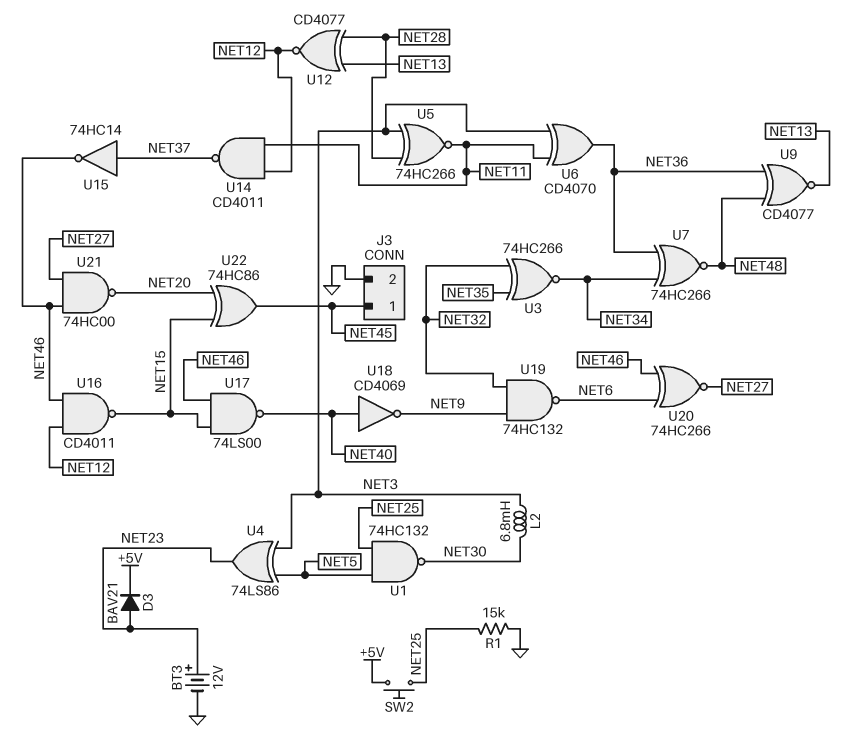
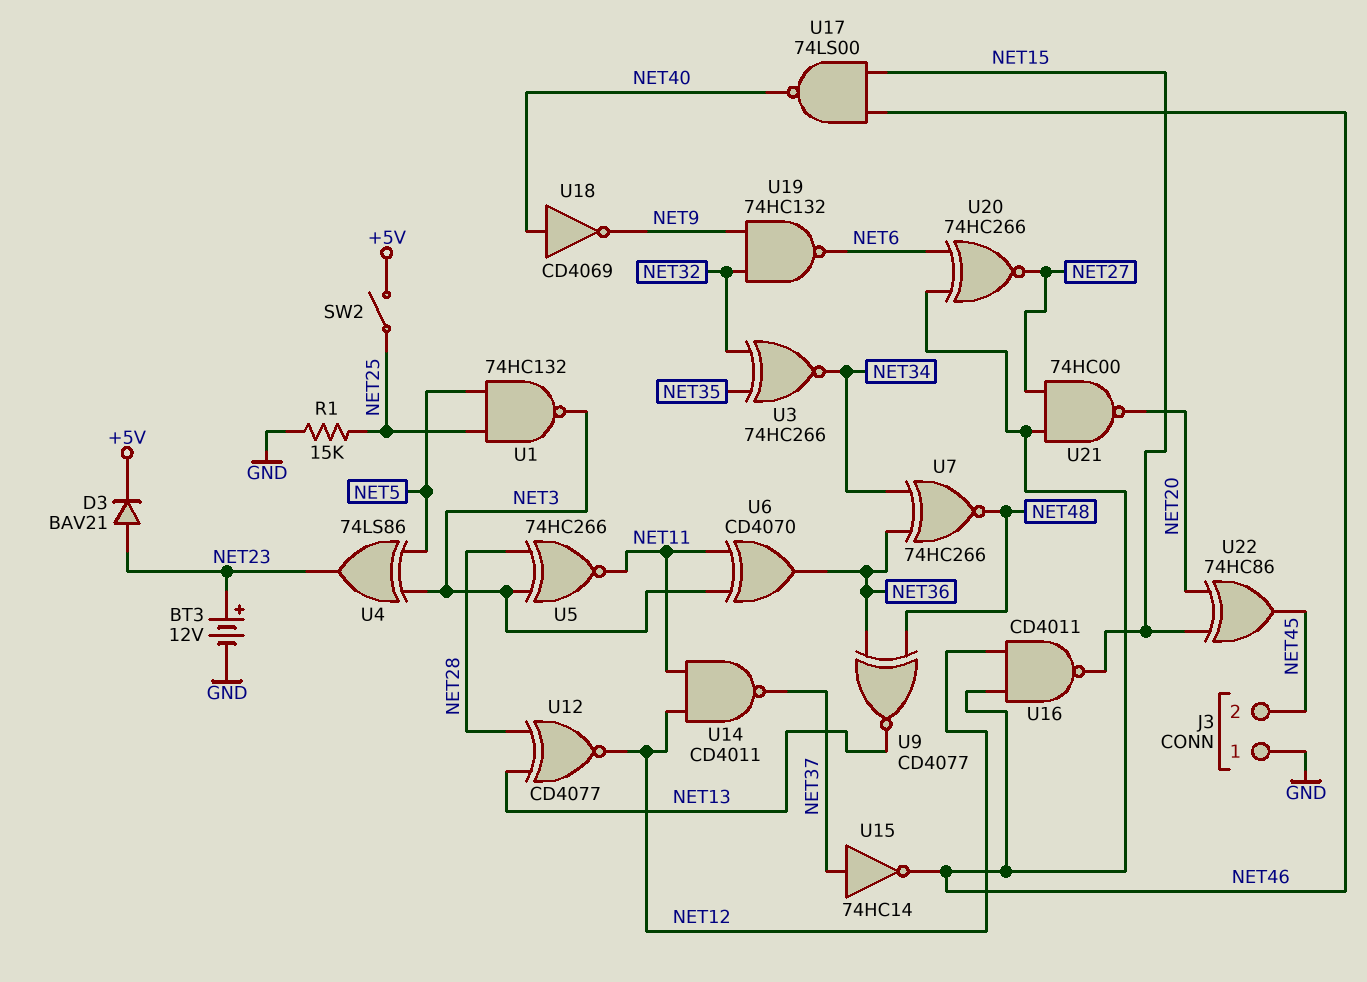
J3 pin 1: NET45 -> GND
J3 pin 2: GND -> NET45
L2: 6.8mH (NET3, NET30) -> none
SW2: button (+5V, NET25) -> switch (+5V, NET25)
U1: NAND 74HC132 (in NET5, in NET25, out NET30) -> NAND 74HC132 (in NET5, in NET25, out NET3)

